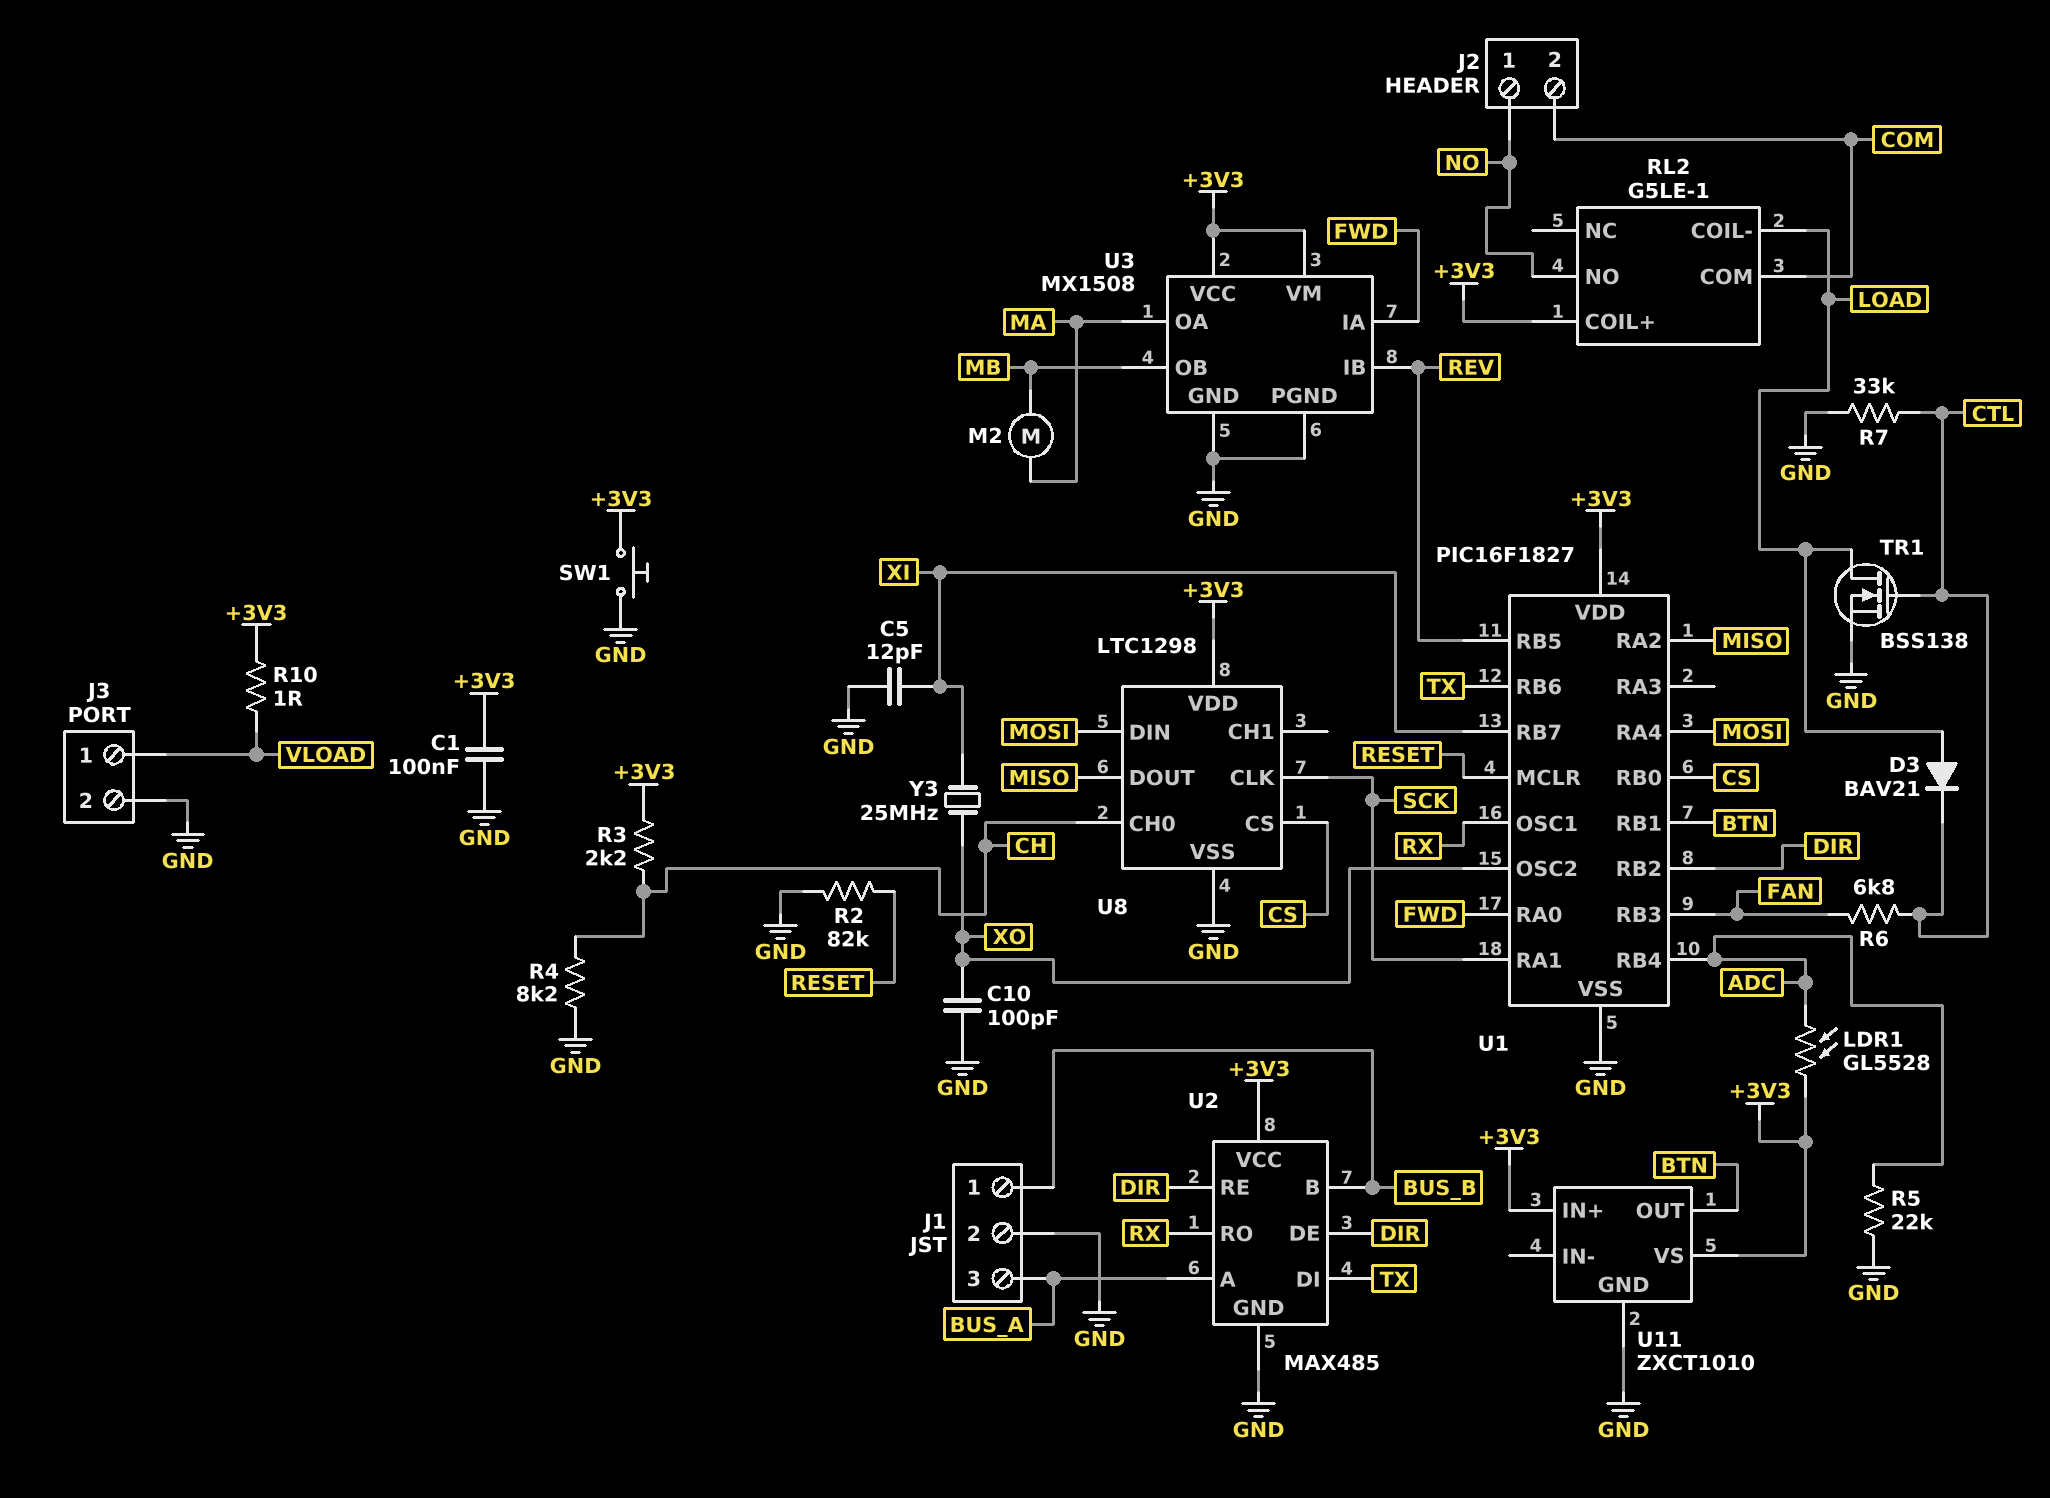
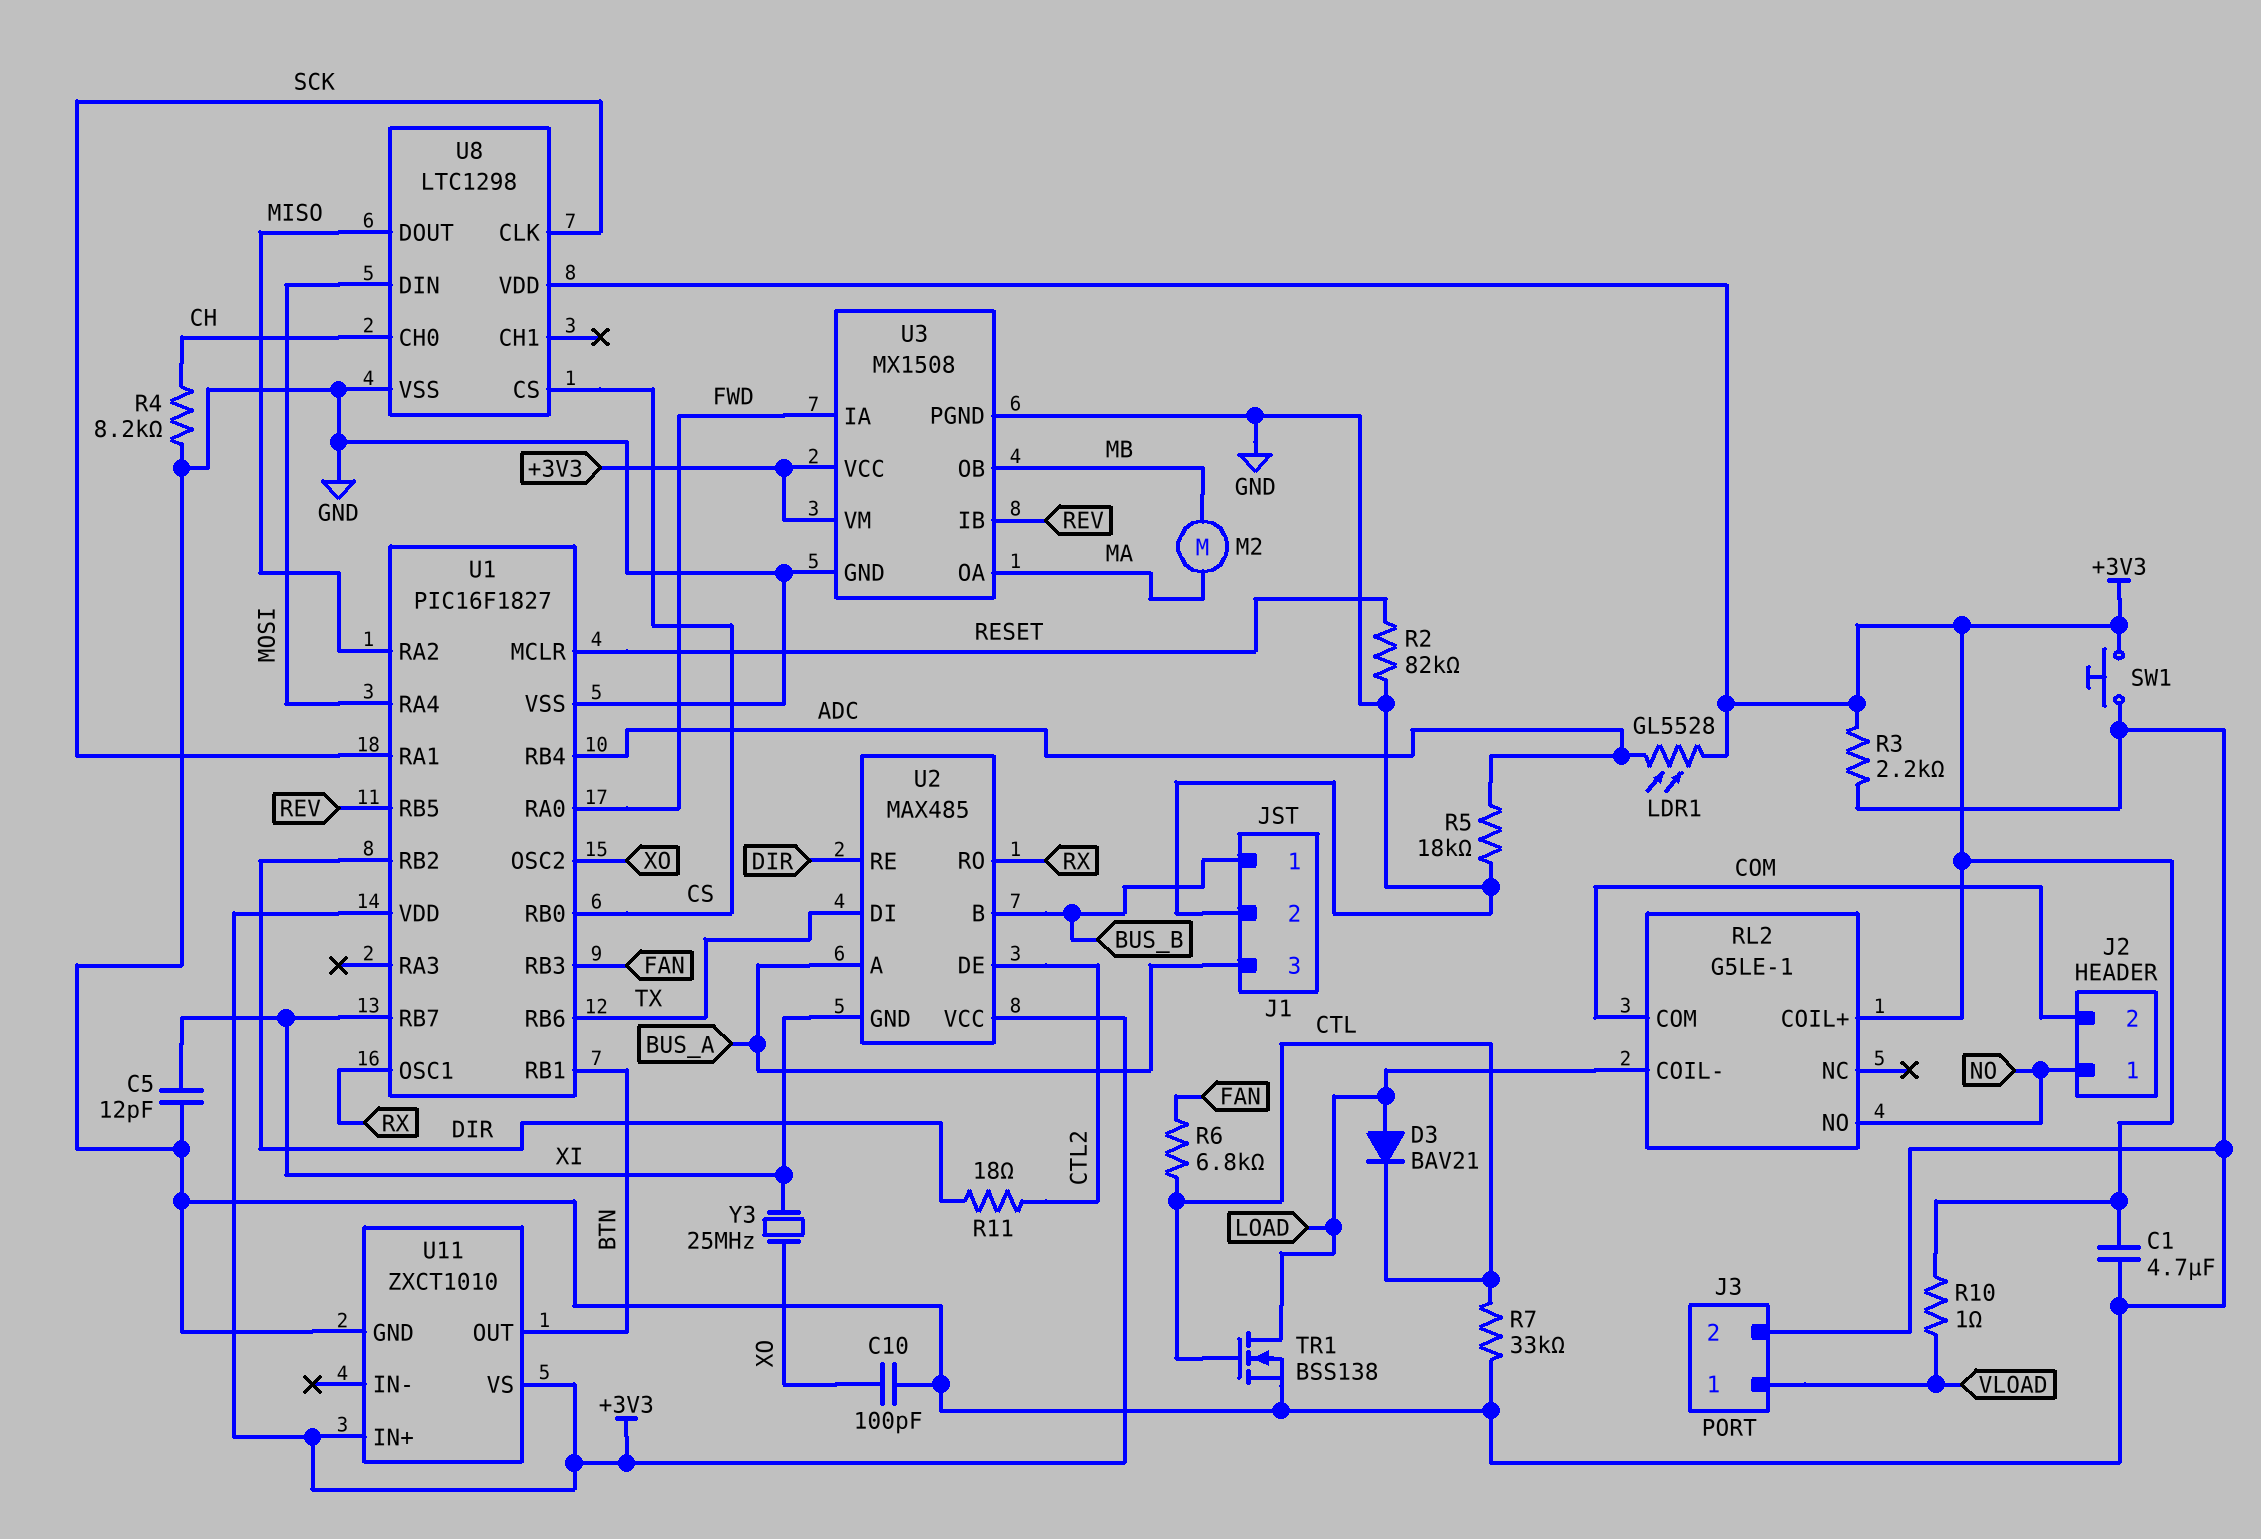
C1: 100nF (+3V3, GND) -> 4.7uF (+3V3, GND)
R3: 2.2k (+3V3, CH) -> 2.2k (+3V3, GND)
R5: 22k (ADC, GND) -> 18k (ADC, GND)
R11: none -> 18 (CTL2, DIR)
U2 pin DE: DIR -> CTL2
U2 pin GND: GND -> XI

